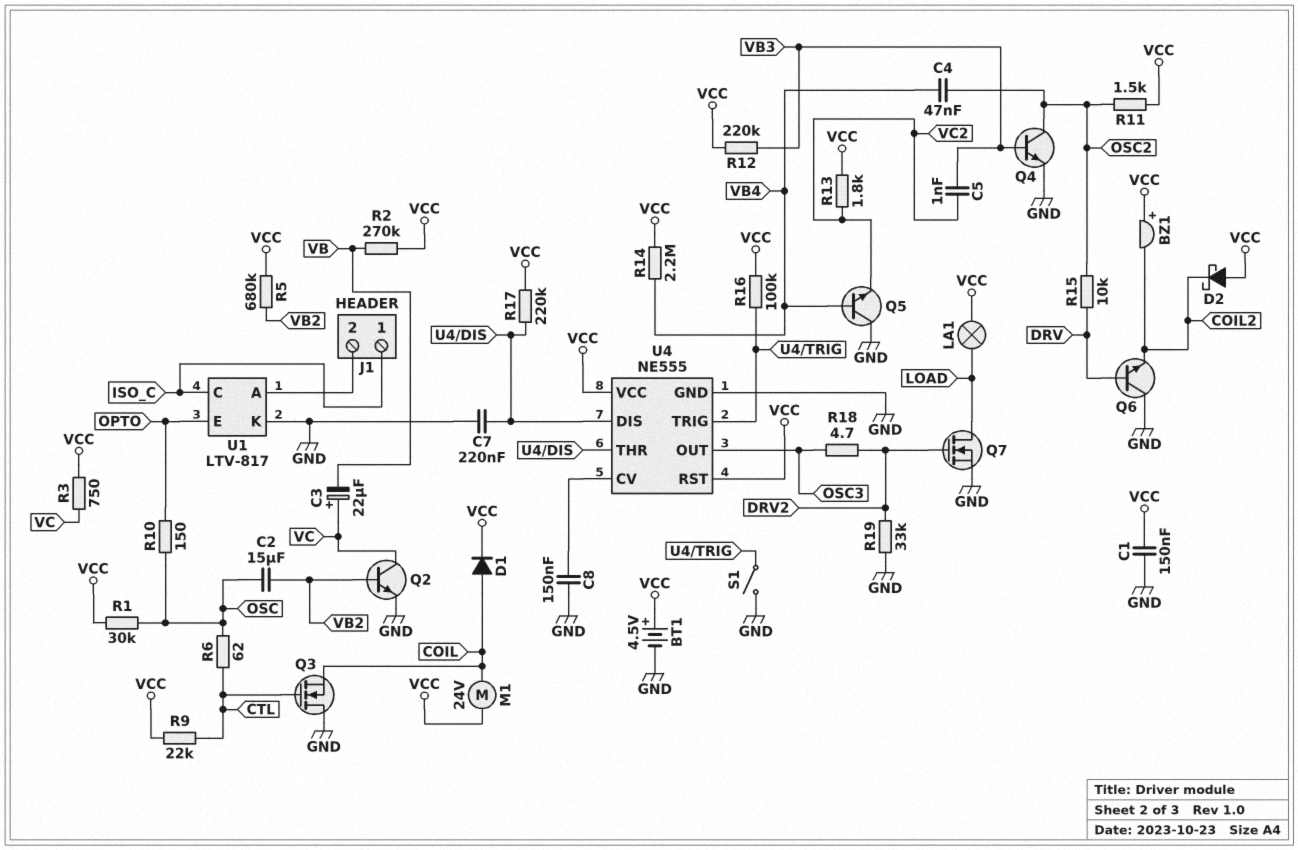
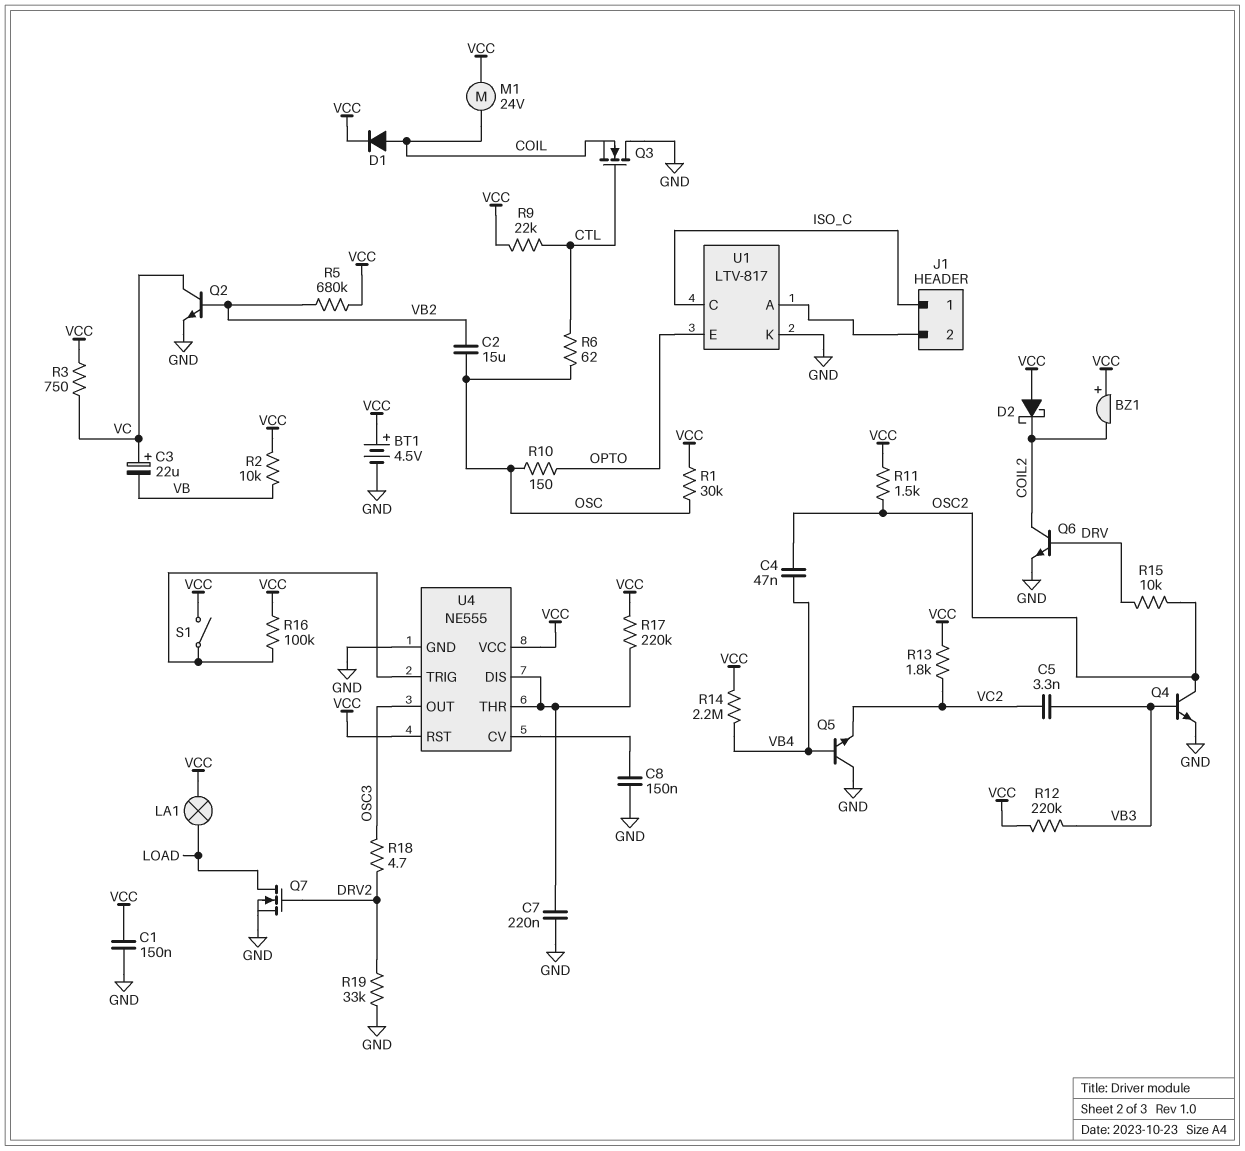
C5: 1nF (VB3, VC2) -> 3.3nF (VB3, VC2)
Q6: NPN (B DRV, C GND, E COIL2) -> NPN (B DRV, C COIL2, E GND)
R2: 270k (VB, VCC) -> 10k (VB, VCC)
S1: switch (GND, U4/TRIG) -> switch (U4/TRIG, VCC)

